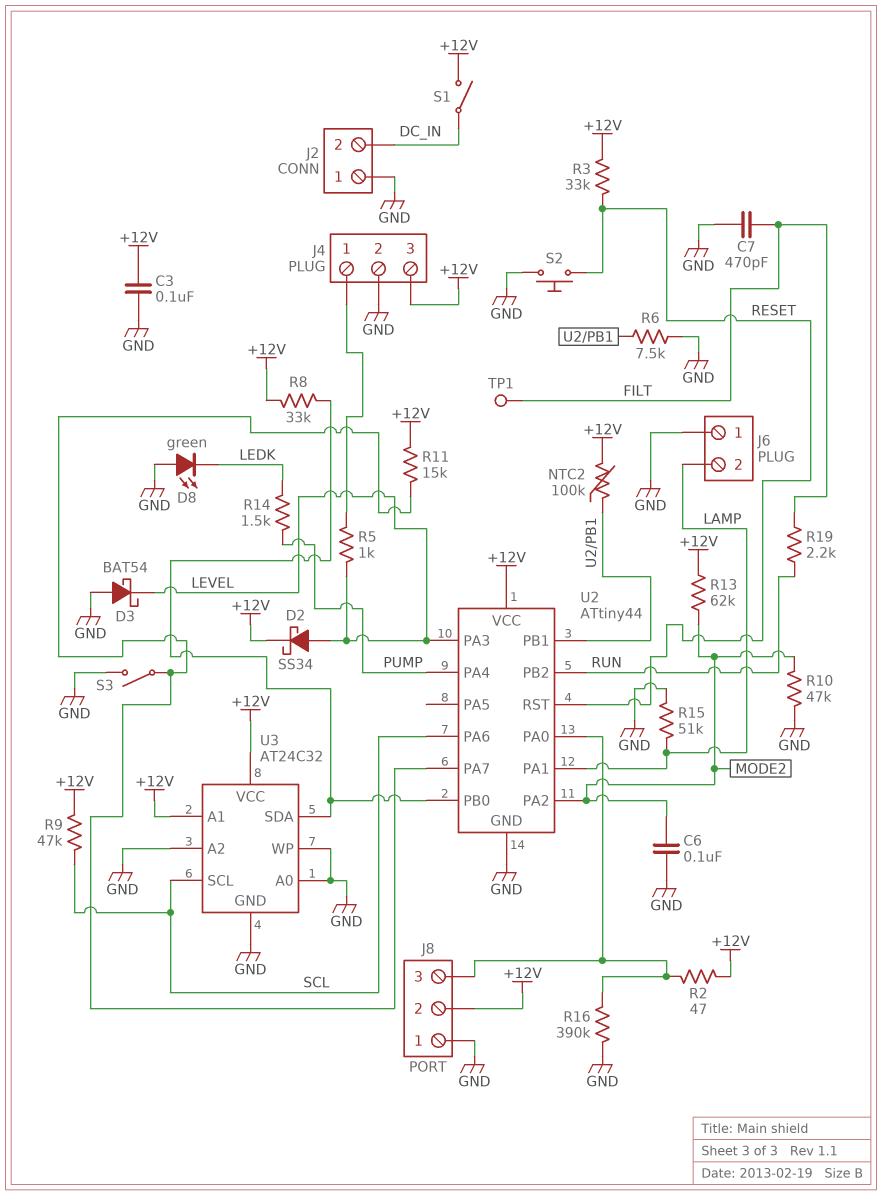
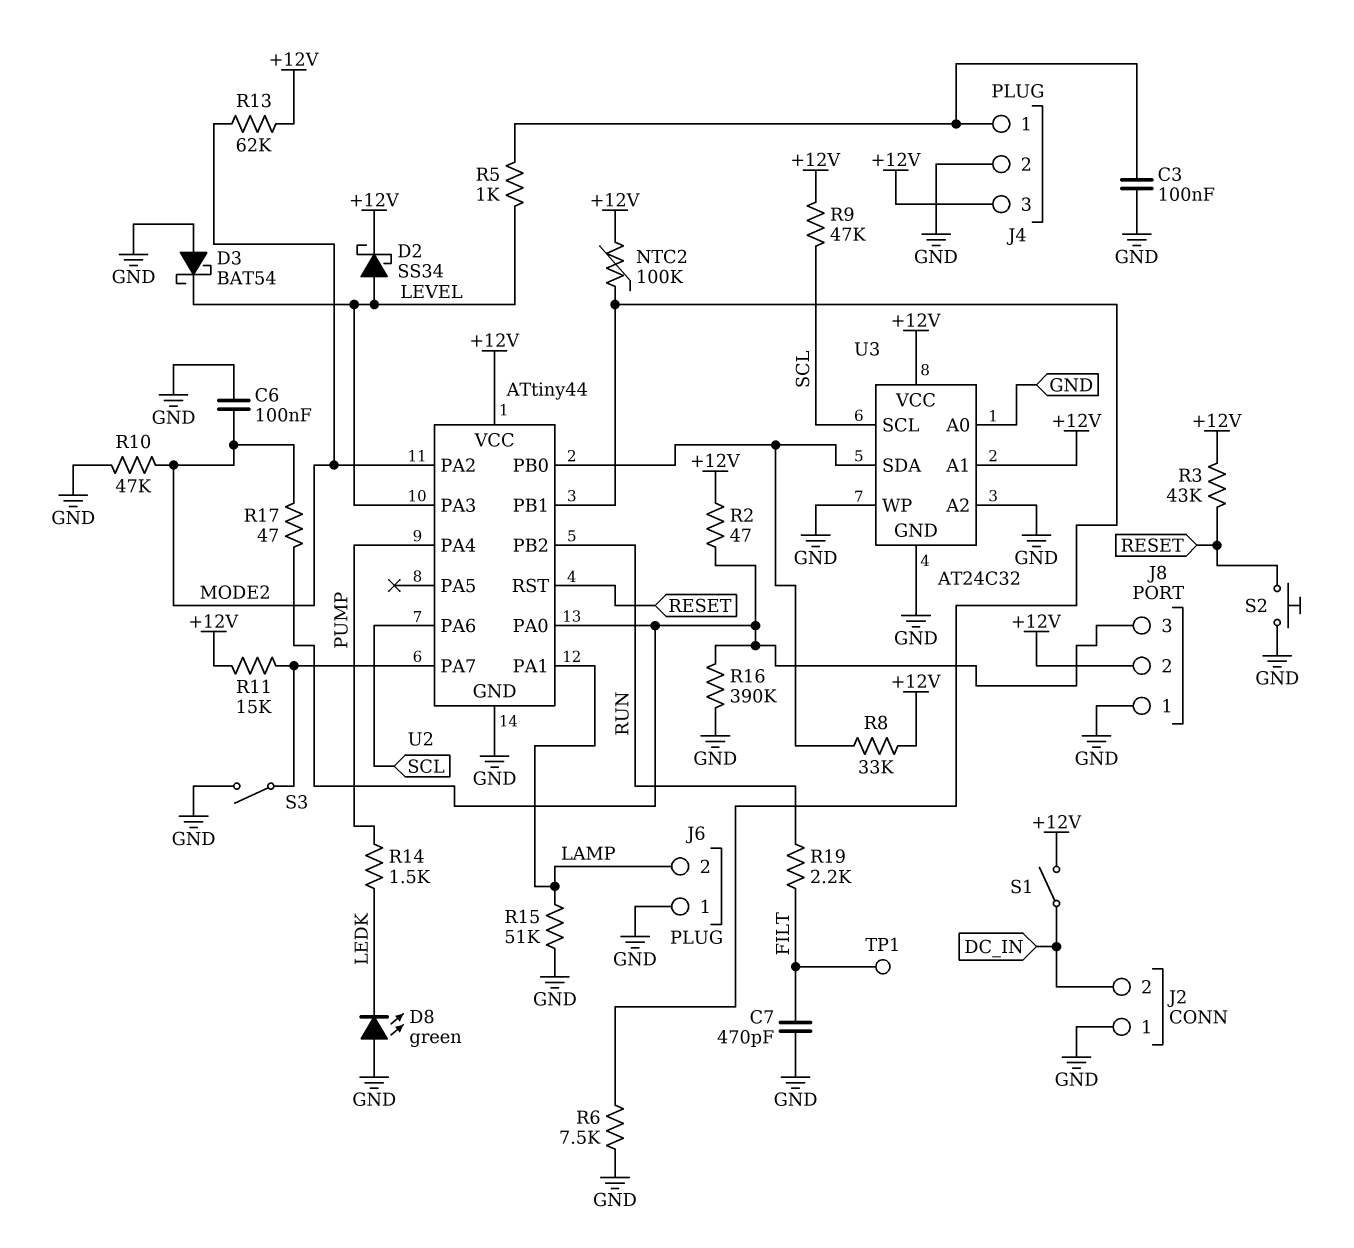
C3: 100nF (+12V, GND) -> 100nF (GND, J4/1)
R3: 33k (+12V, RESET) -> 43k (+12V, RESET)
R17: none -> 47 (J8/3, MODE2)

